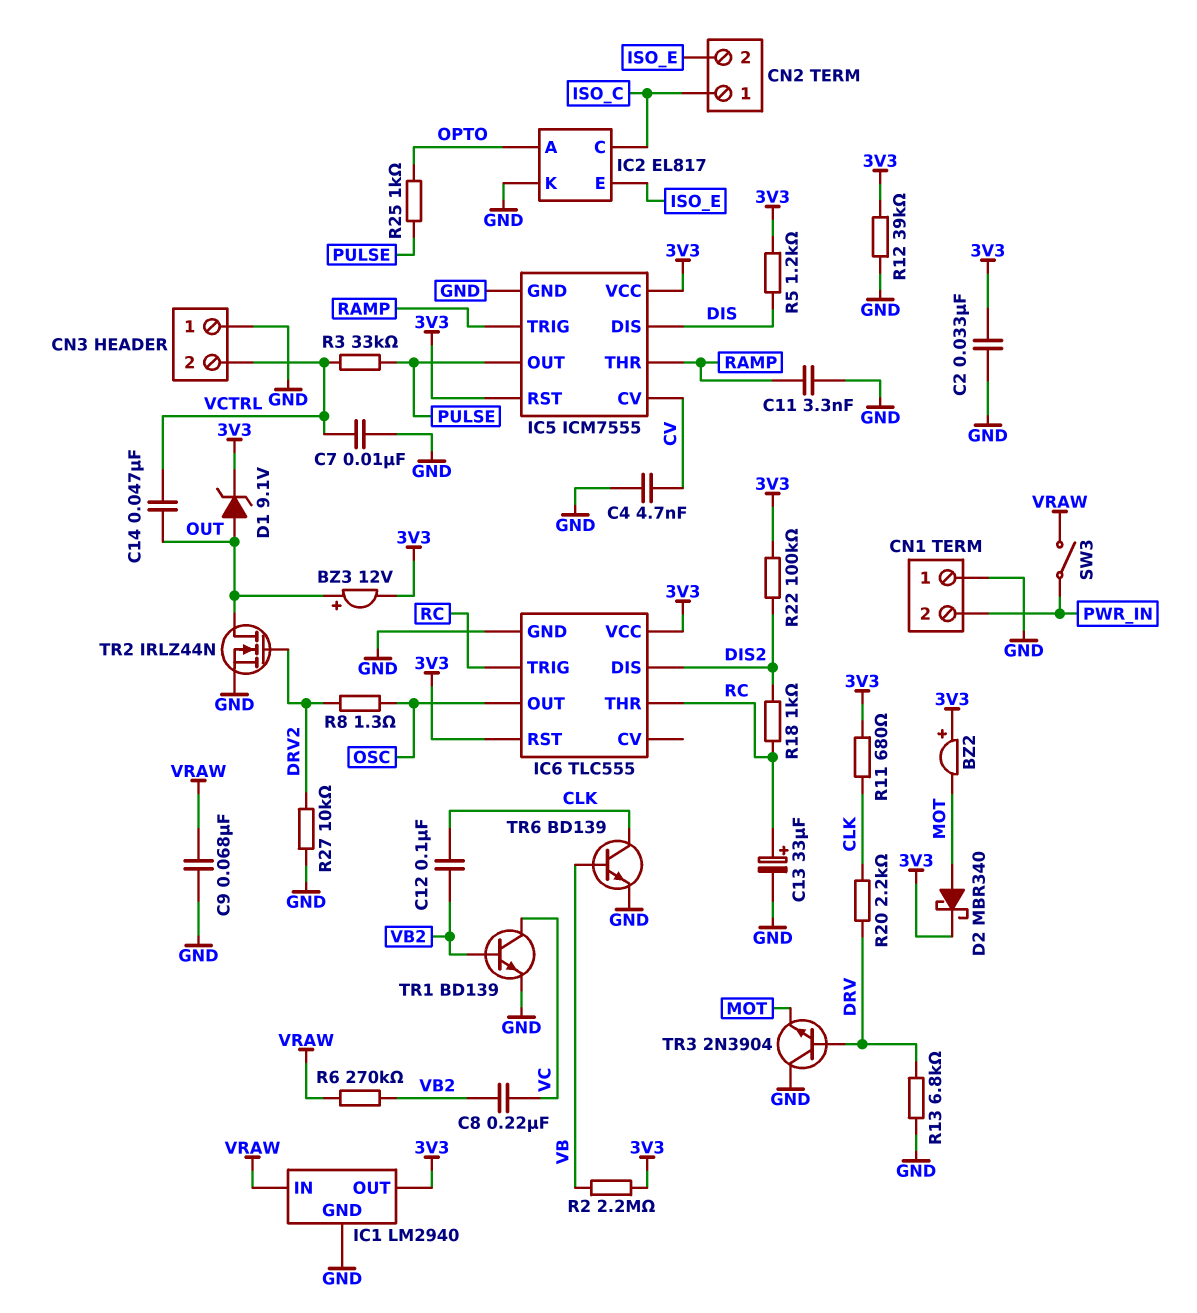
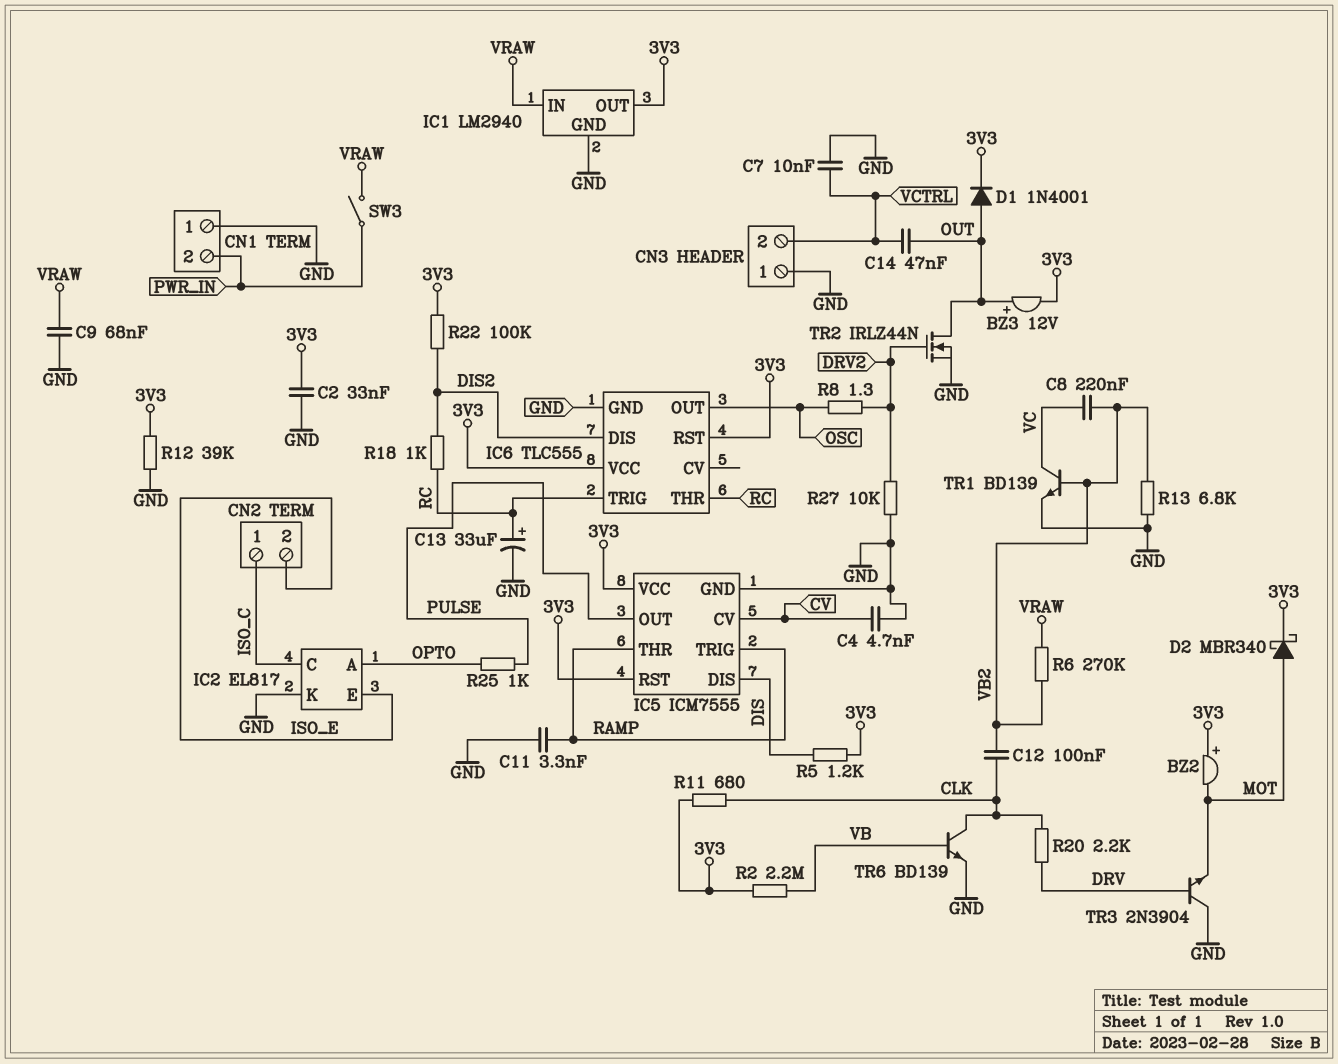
D1: zener 9.1V (A OUT, K 3V3) -> diode 1N4001 (A OUT, K 3V3)
R3: 33k (PULSE, VCTRL) -> none
R13: 6.8k (DRV, GND) -> 6.8k (GND, VB2)

